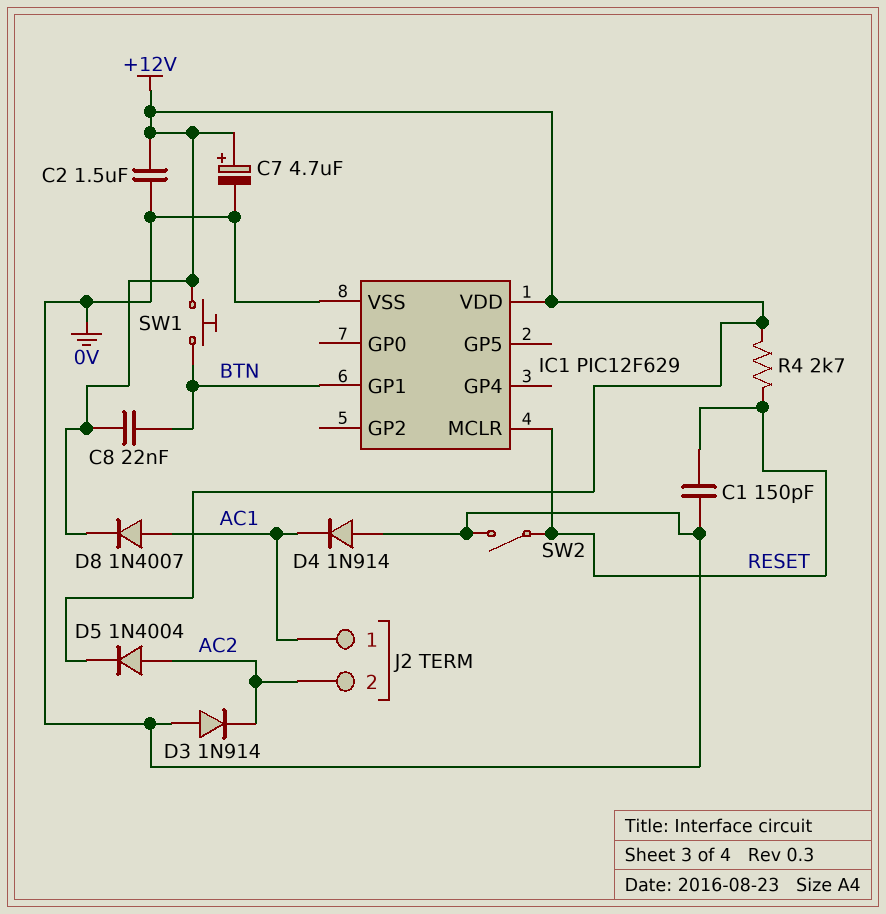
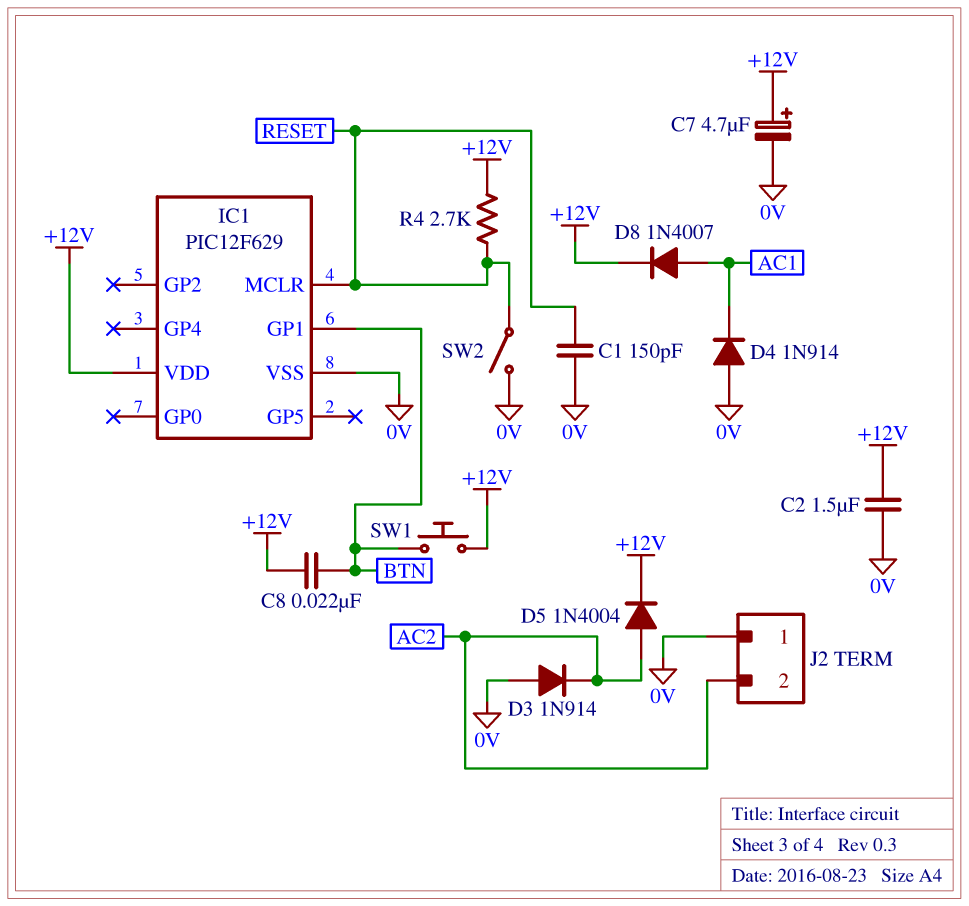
J2 pin 1: AC1 -> 0V

